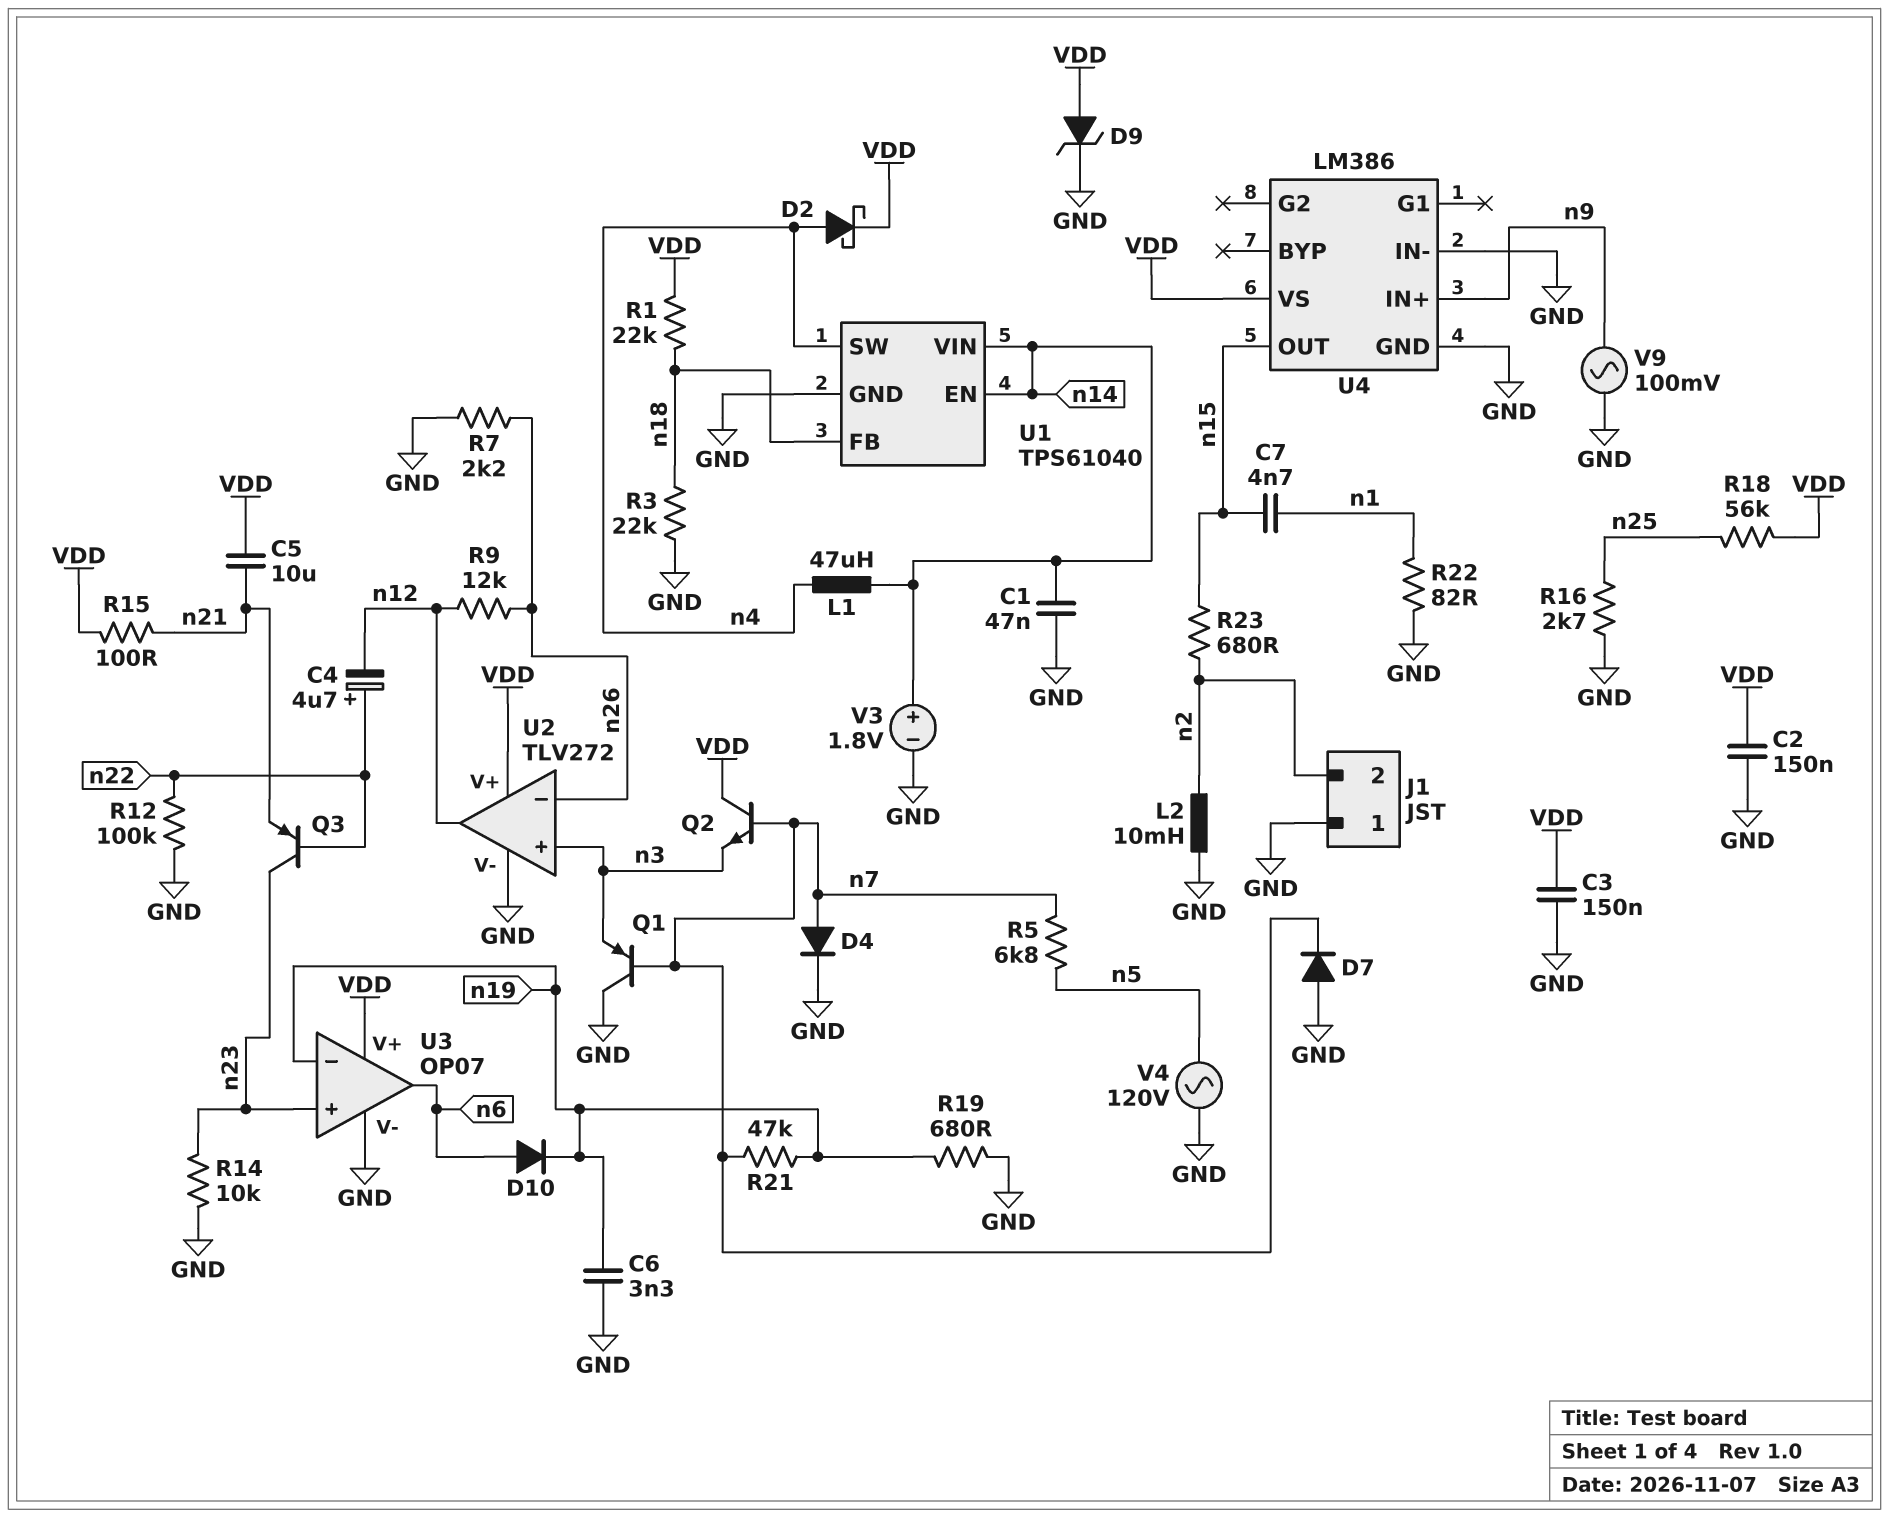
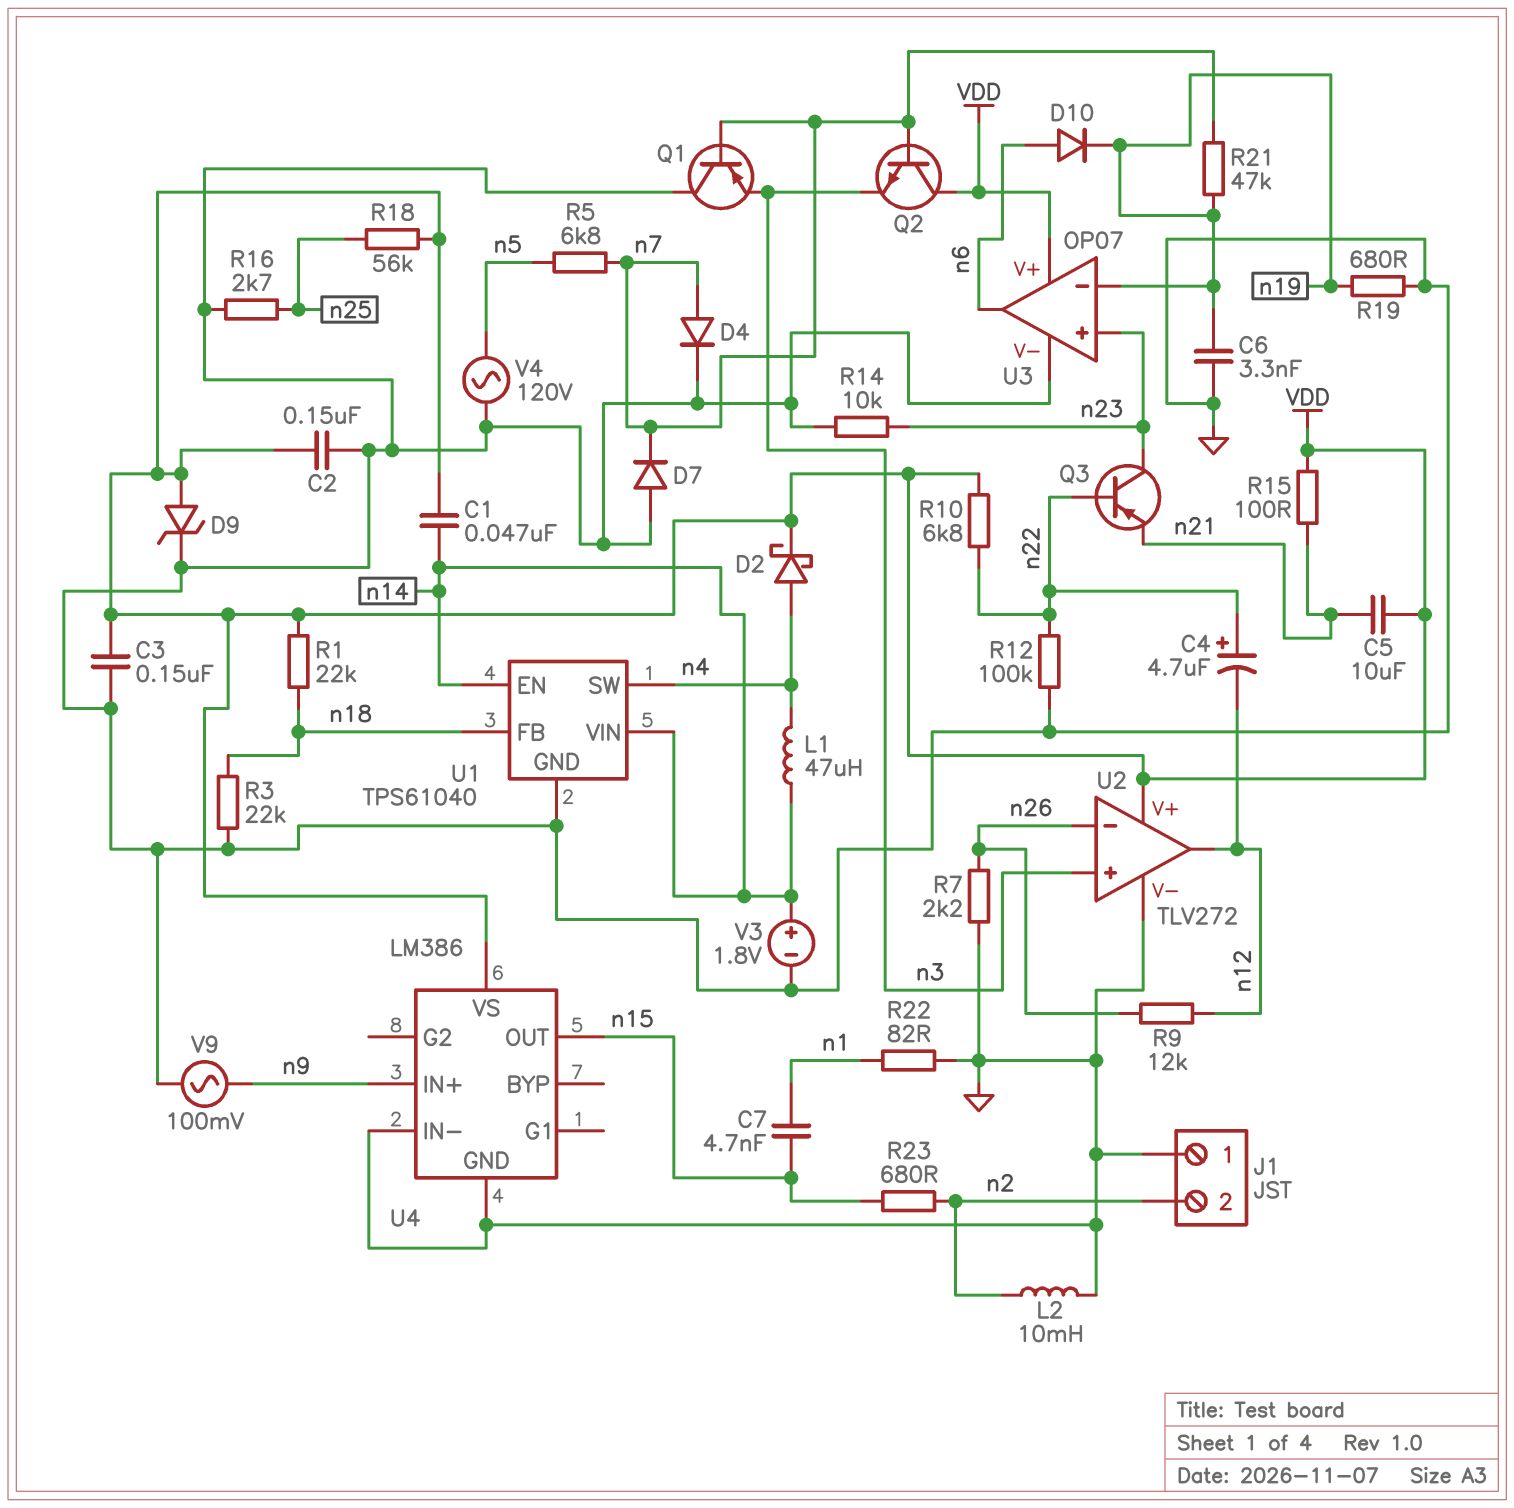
C1: 47nF (GND, n14) -> 47nF (VDD, n14)
R10: none -> 6.8k (VDD, n22)

